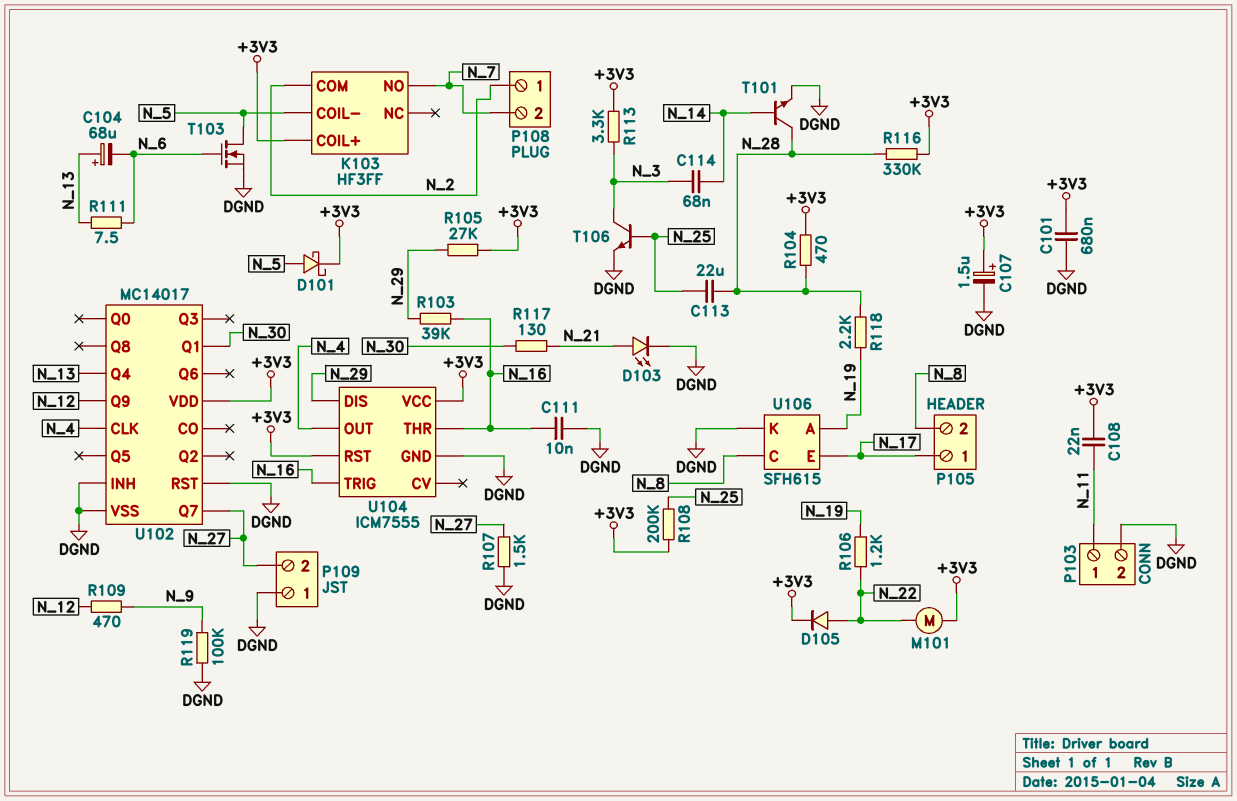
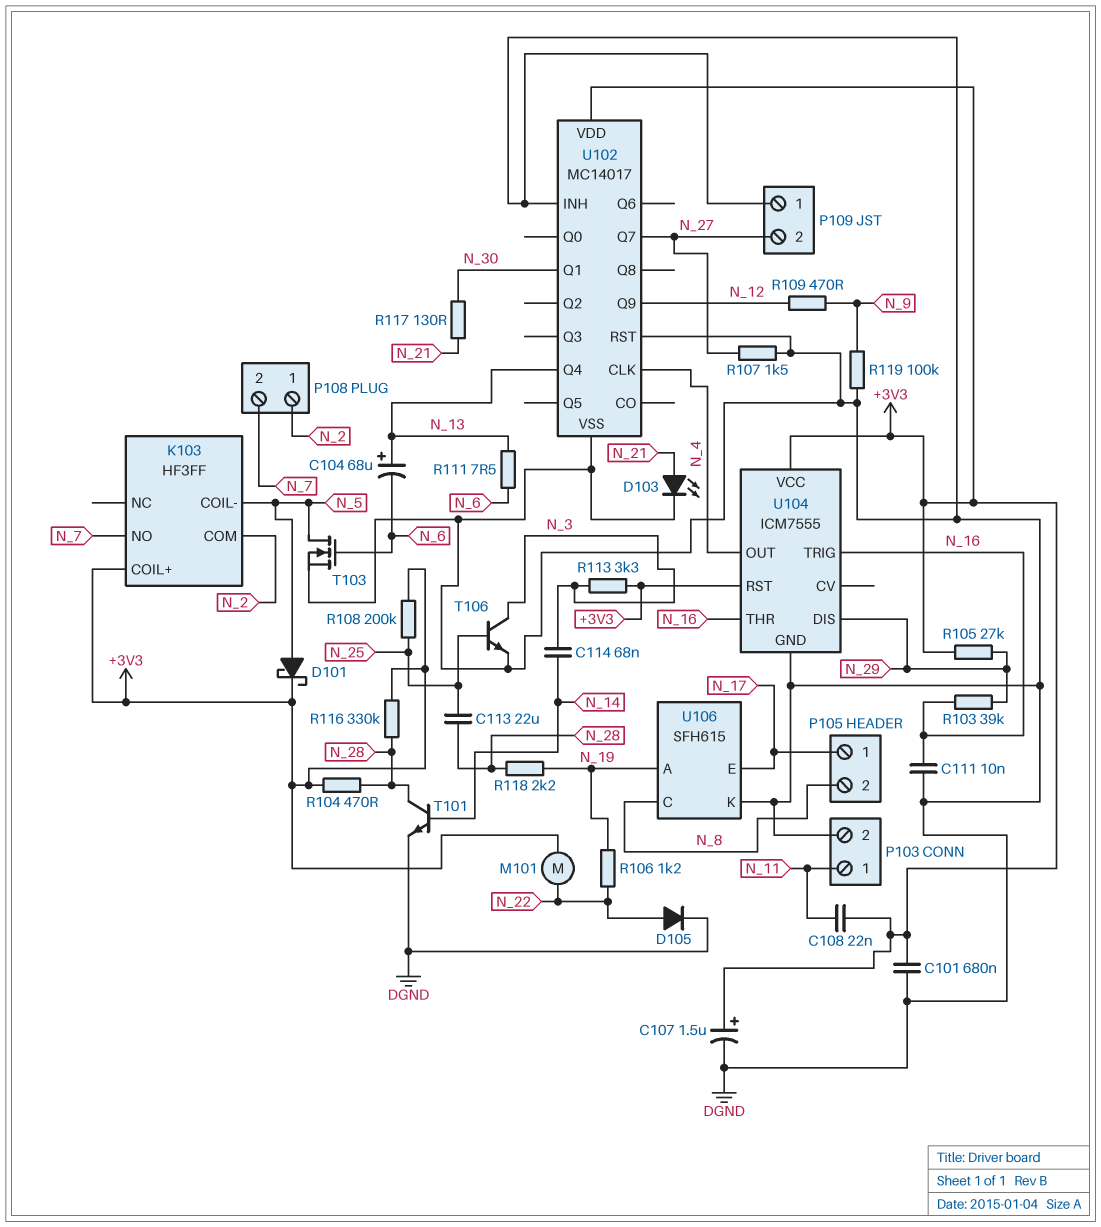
D105: diode (A N_22, K +3V3) -> diode (A N_22, K DGND)

